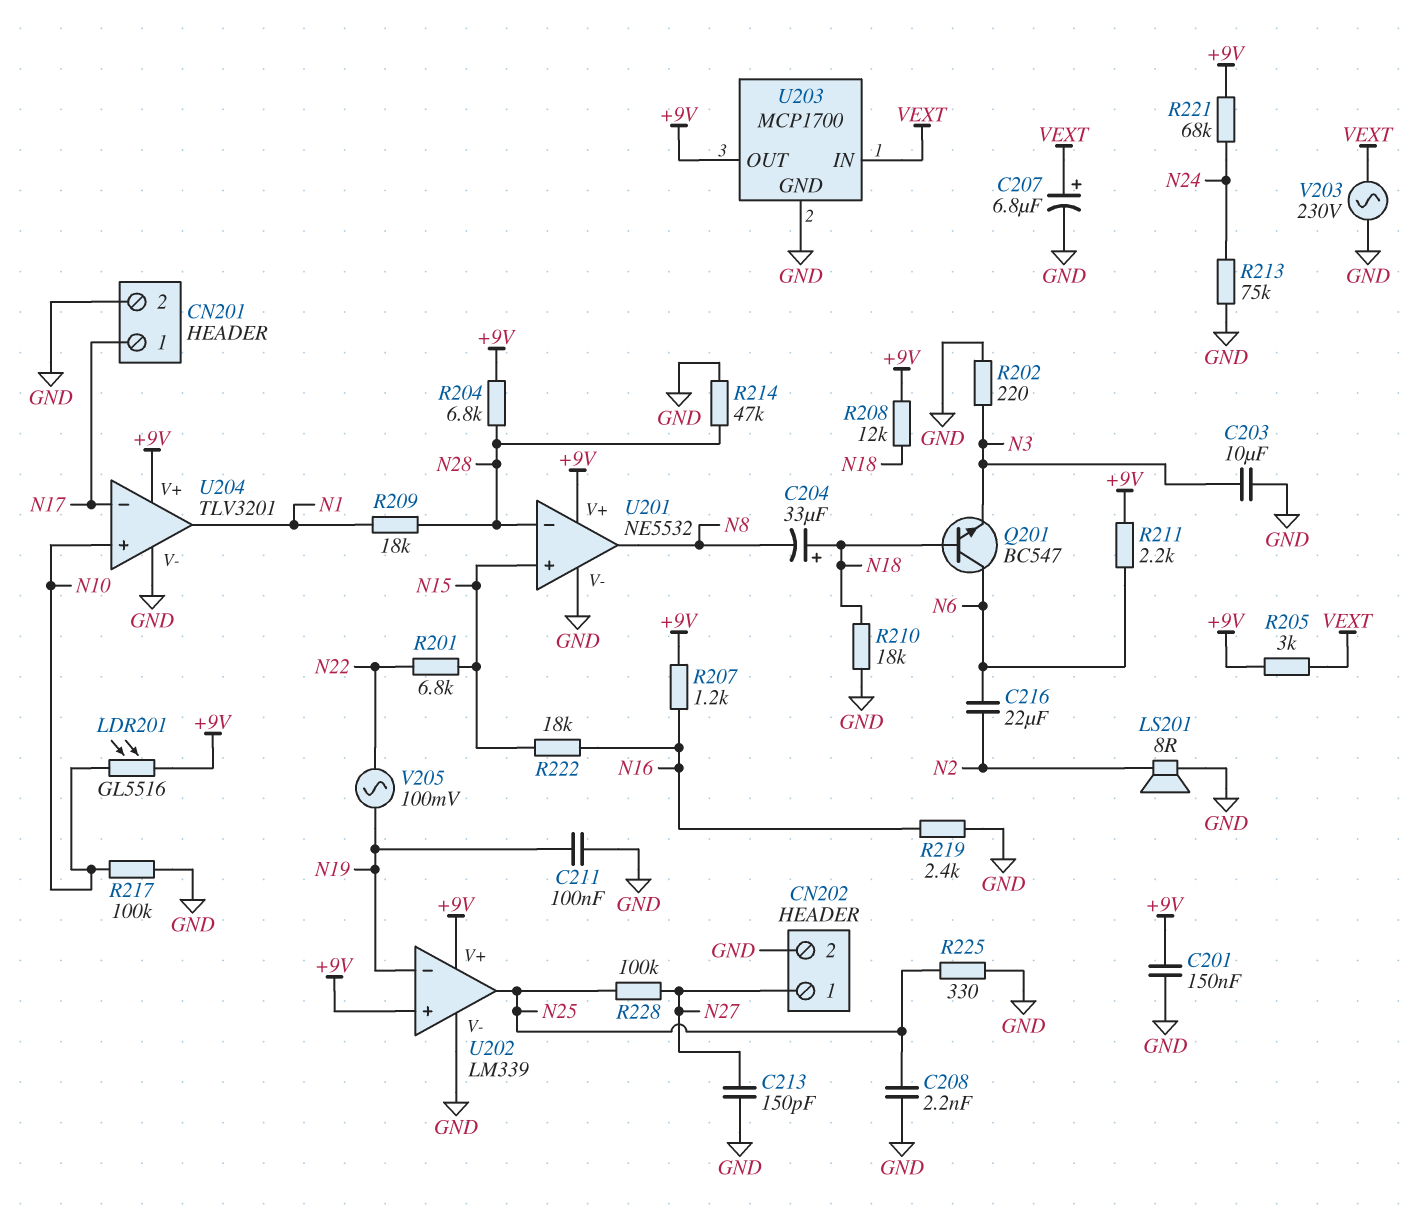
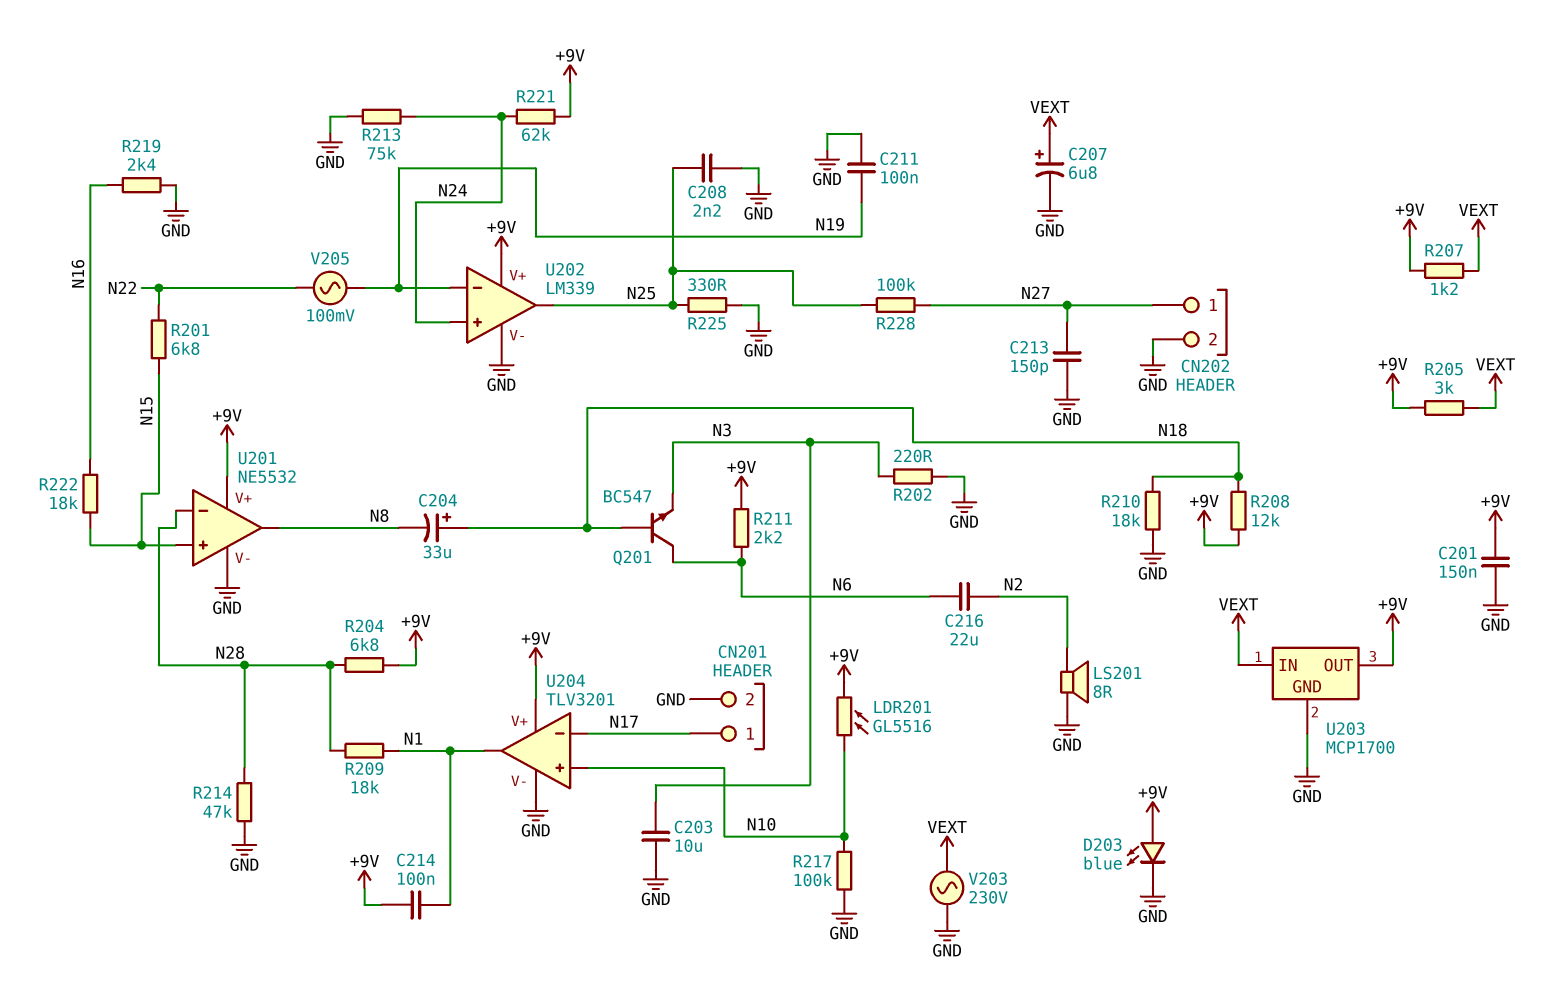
C214: none -> 100nF (+9V, N1)
D203: none -> LED blue (A +9V, K GND)
R207: 1.2k (+9V, N16) -> 1.2k (+9V, VEXT)
R221: 68k (+9V, N24) -> 62k (+9V, N24)
U202 pin in+: +9V -> N24

